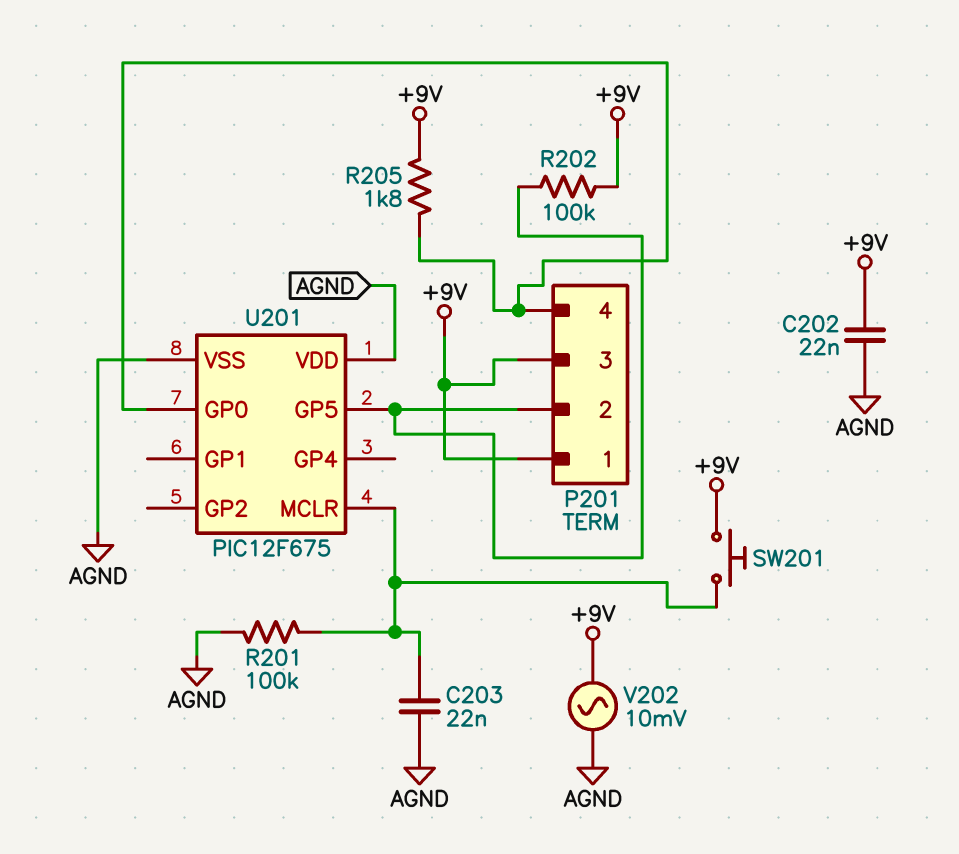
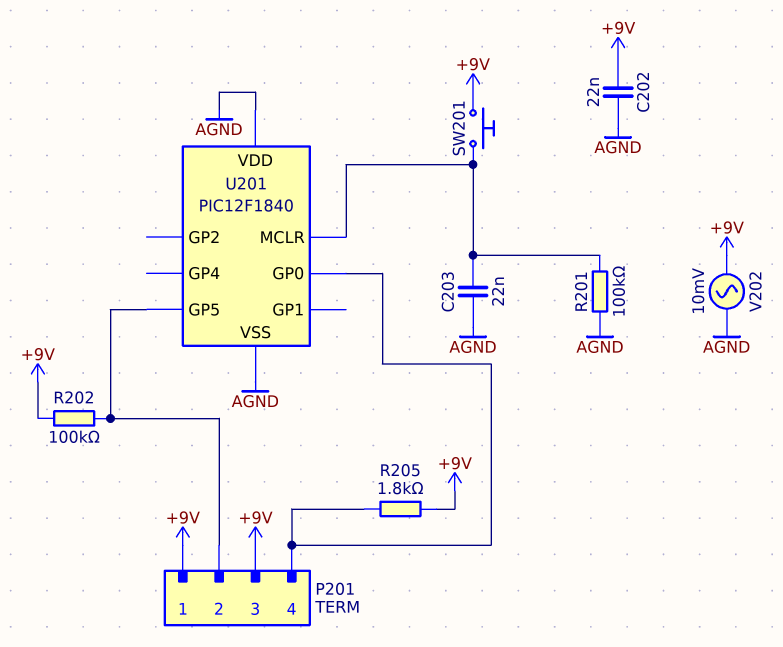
U201: PIC12F675 -> PIC12F1840

